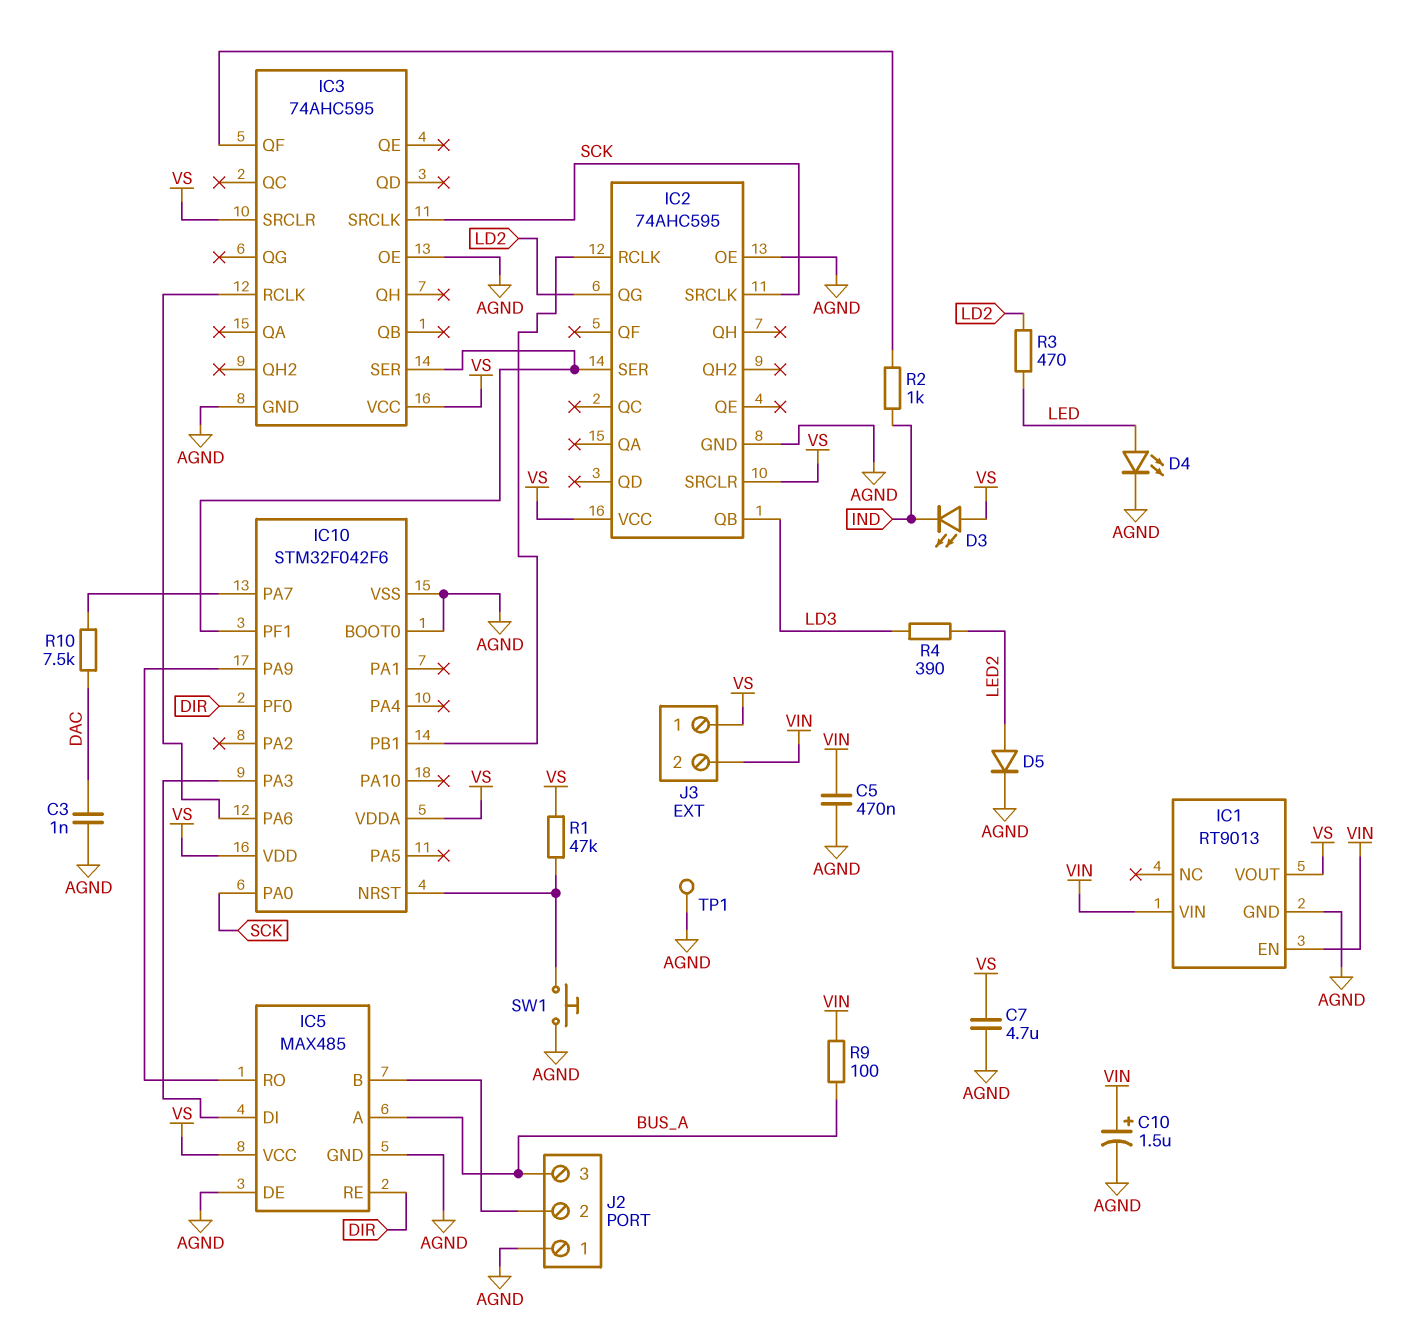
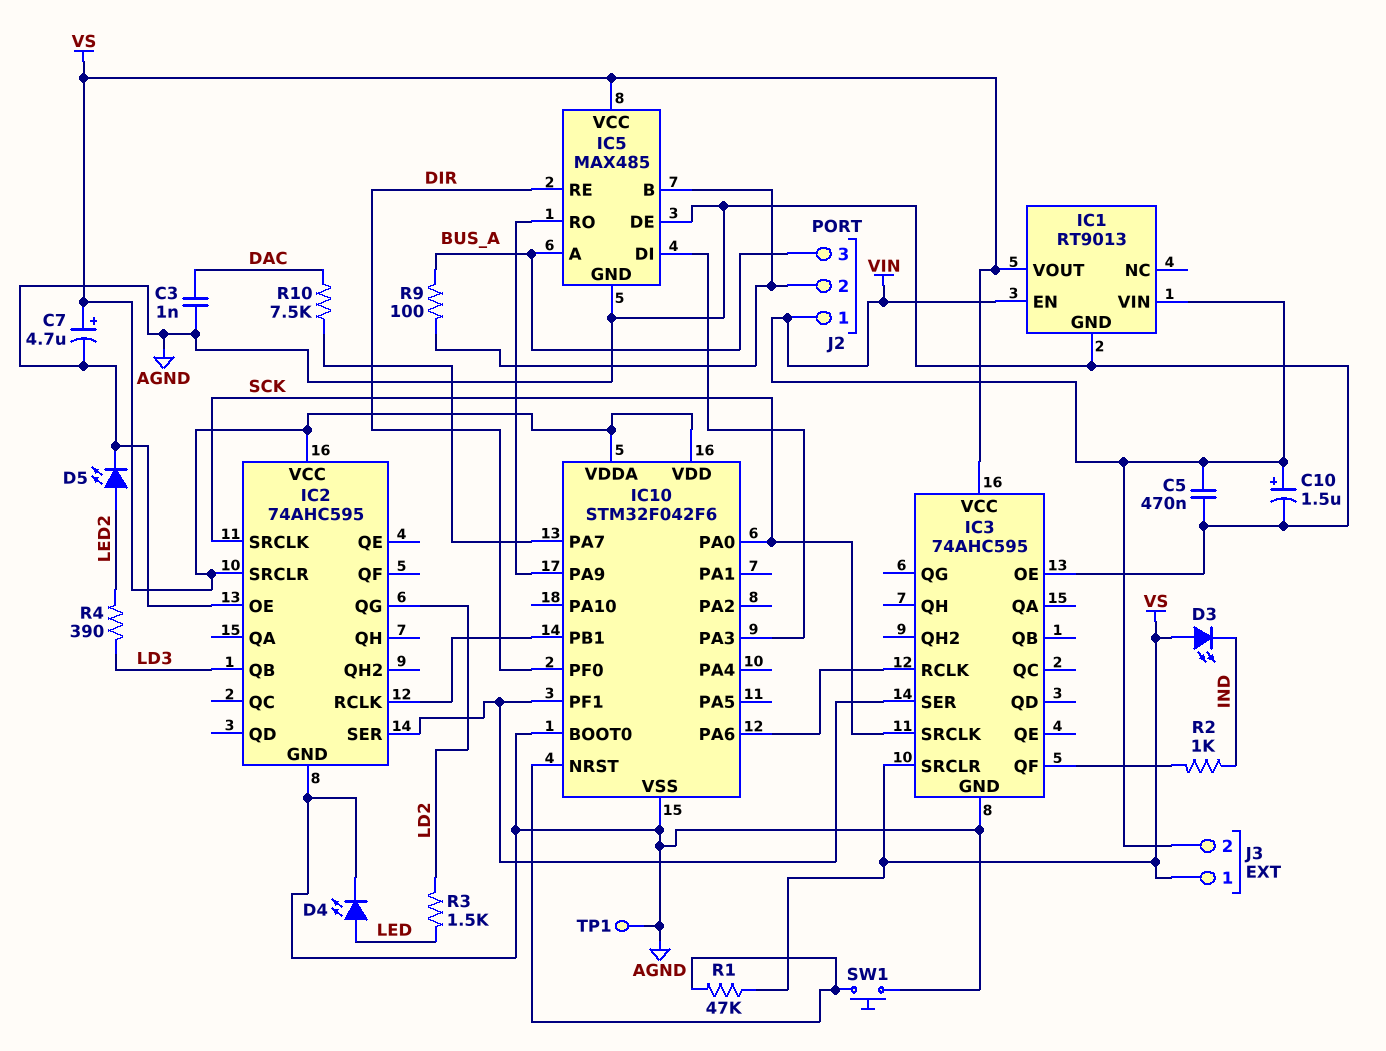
C7: 4.7uF (AGND, VS) -> 4.7uF (plus VS, minus AGND)
D5: diode (A LED2, K AGND) -> LED (A LED2, K AGND)
J2 pin 1: AGND -> VIN
R3: 470 (LD2, LED) -> 1.5k (LD2, LED)
R9: 100 (BUS_A, VIN) -> 100 (BUS_A, IC5/B)

